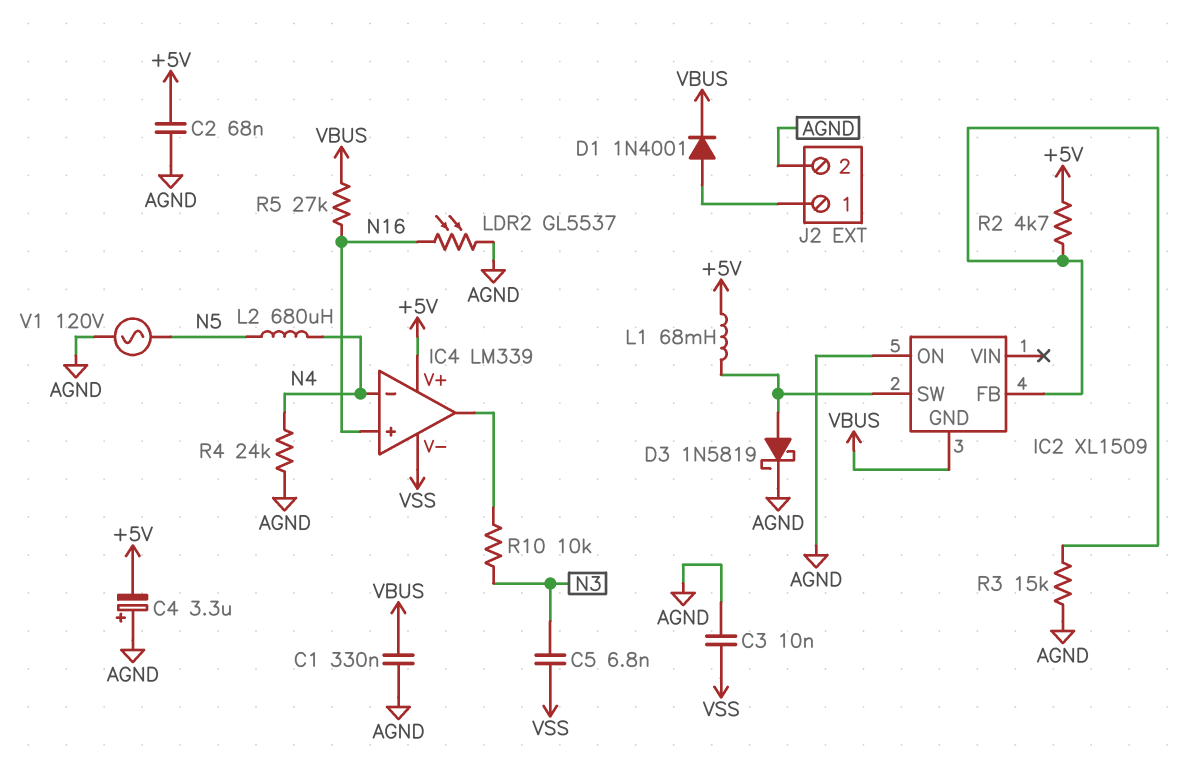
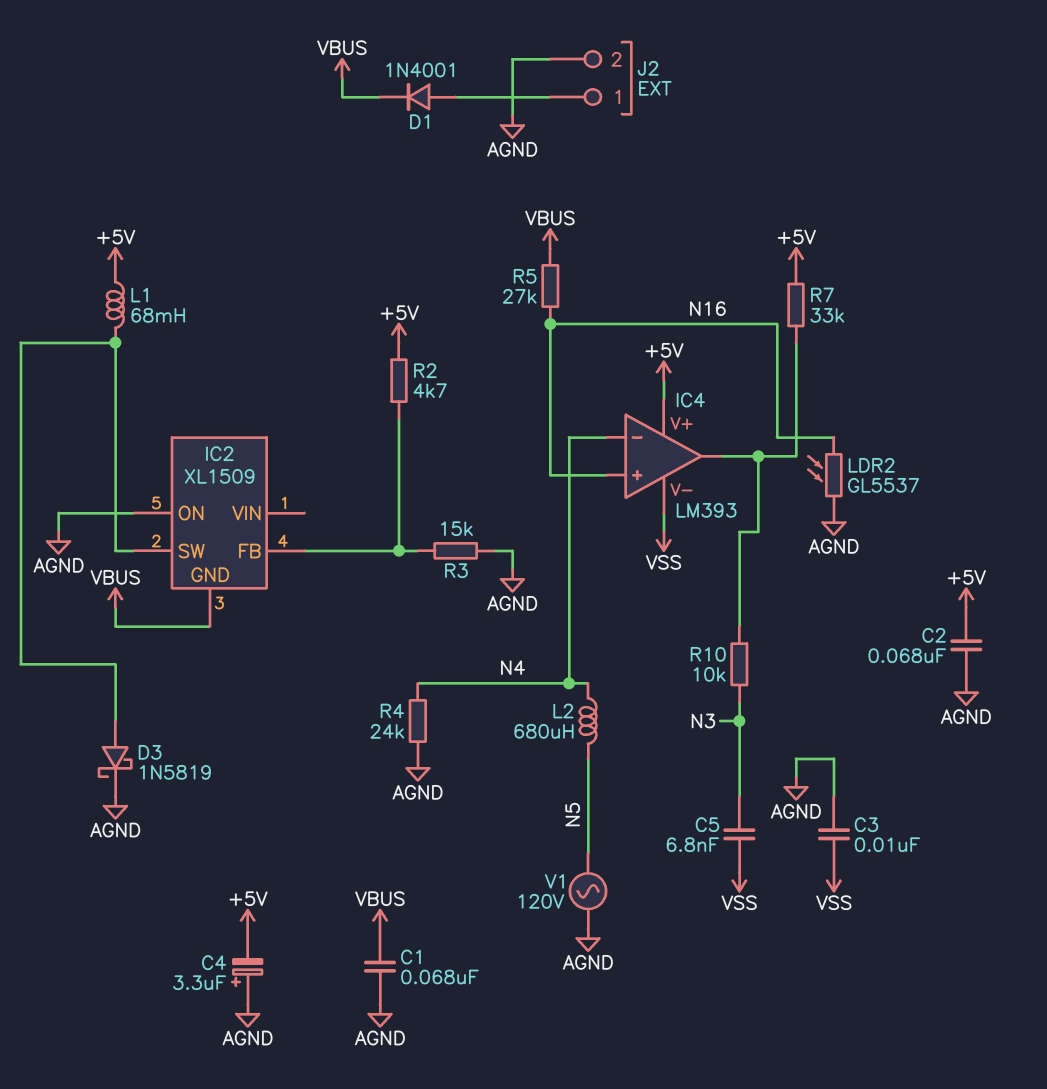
C1: 330nF (AGND, VBUS) -> 68nF (AGND, VBUS)
IC4: LM339 -> LM393
R7: none -> 33k (+5V, IC4/out)

